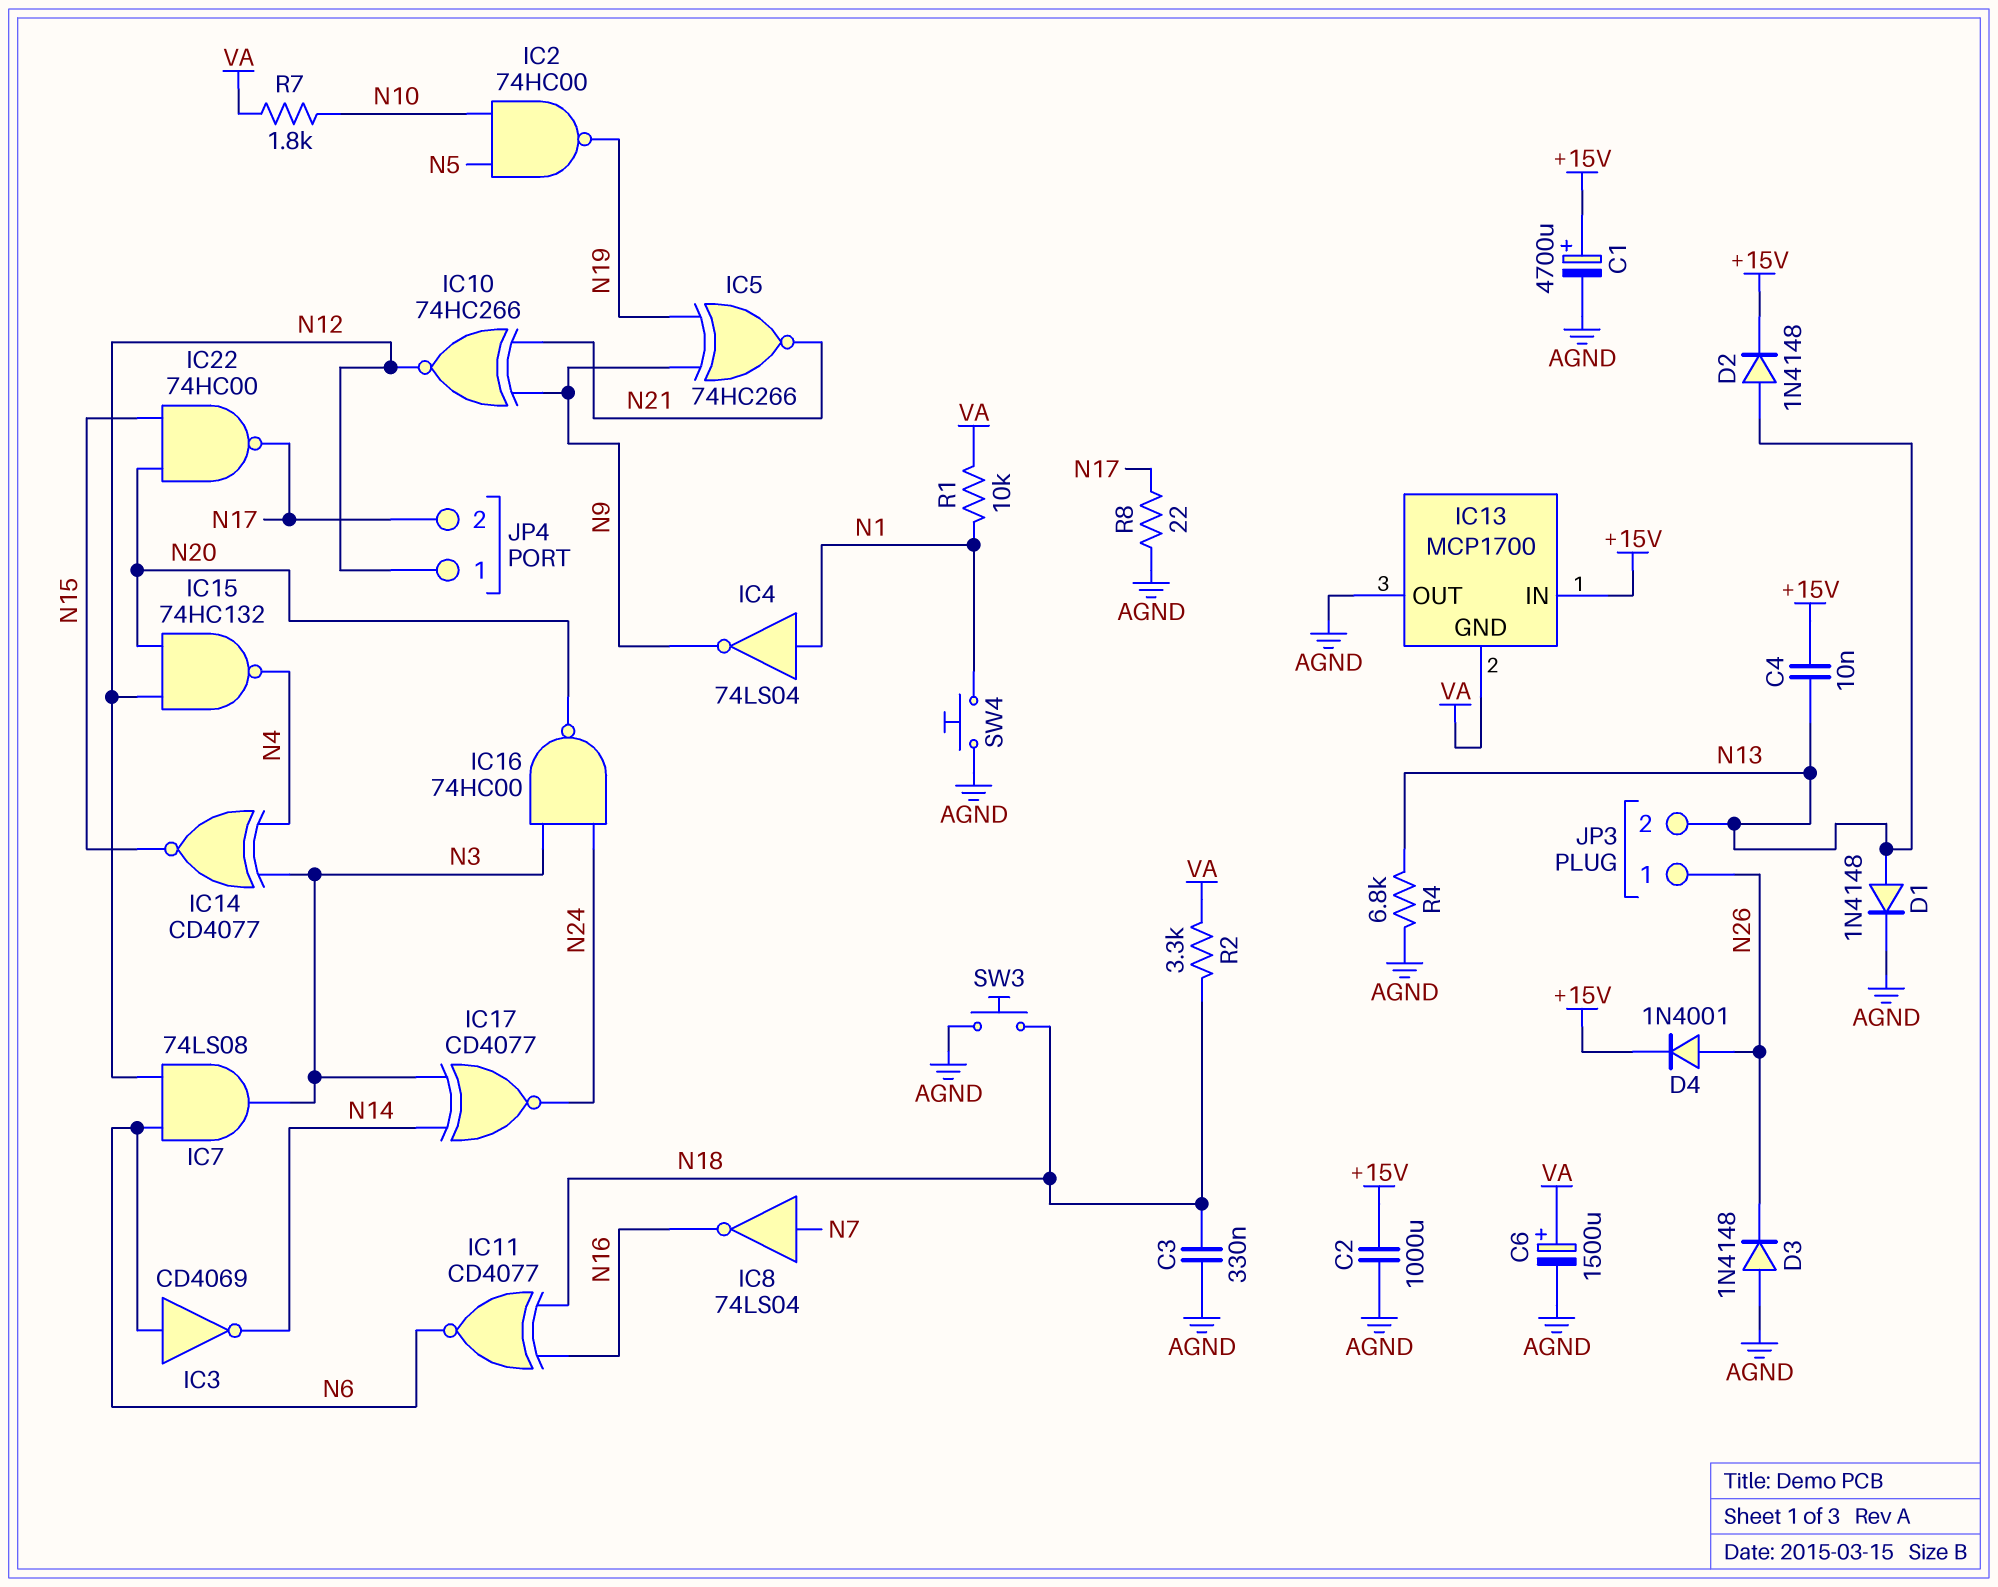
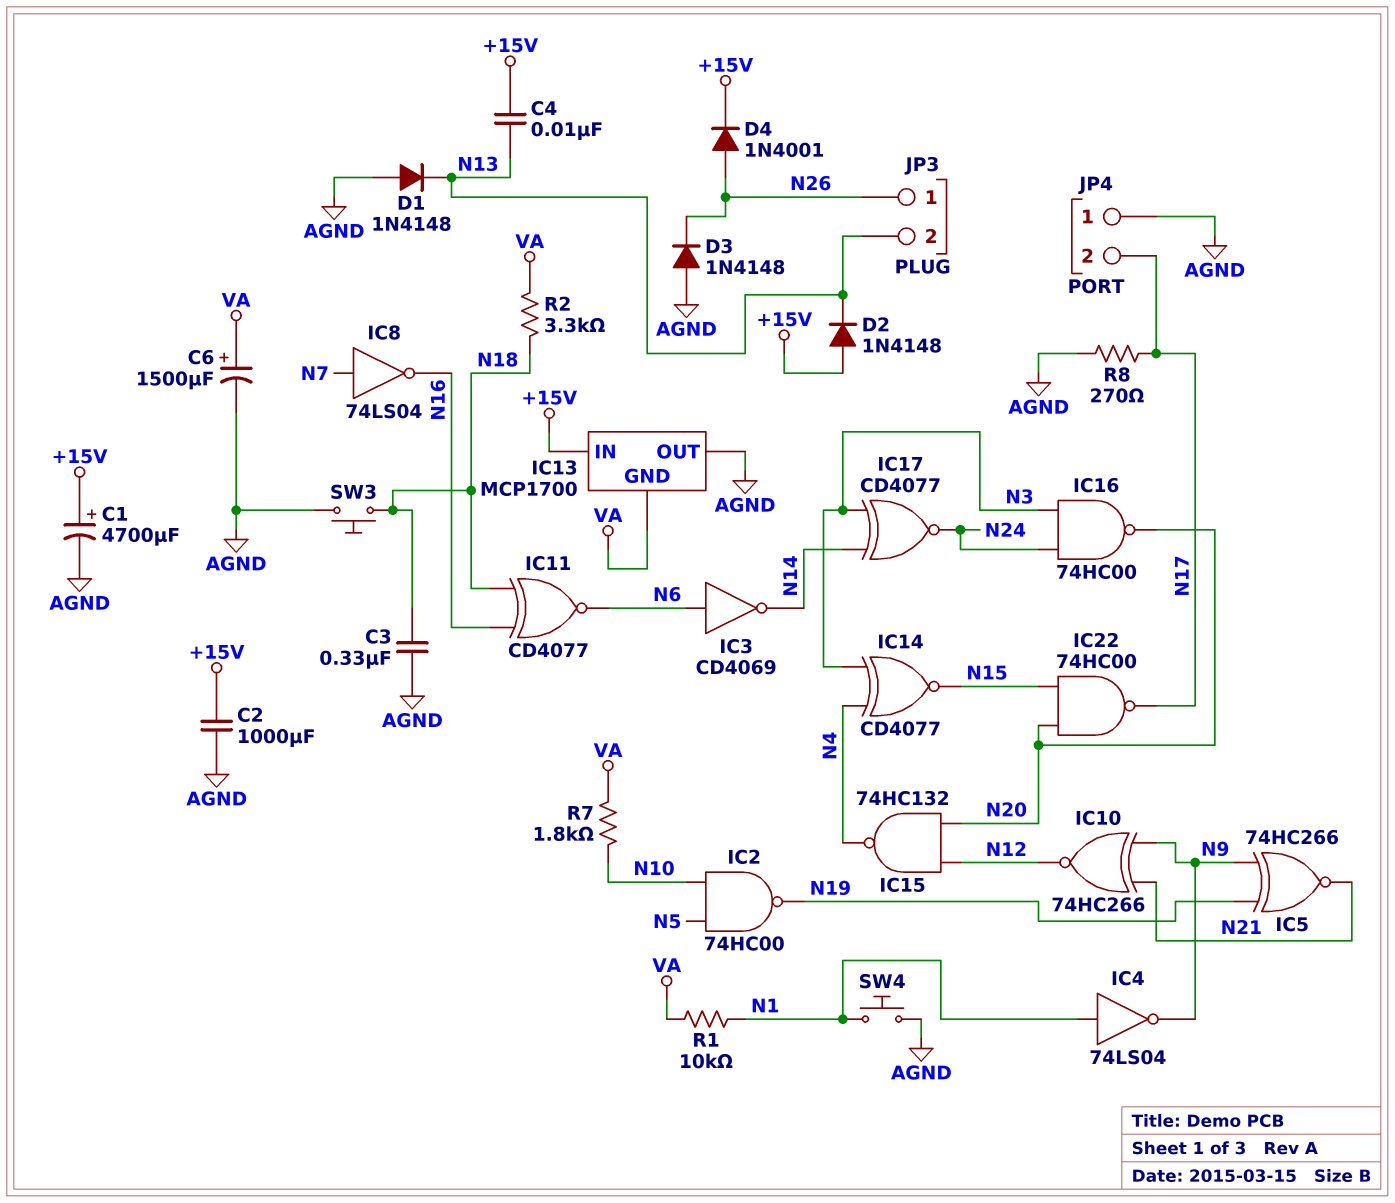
D1: diode 1N4148 (A N13, K AGND) -> diode 1N4148 (A AGND, K N13)
D2: diode 1N4148 (A N13, K +15V) -> diode 1N4148 (A +15V, K N13)
IC7: AND 74LS08 (in N6, in N12, out N3) -> none
JP4 pin 1: N12 -> AGND
R4: 6.8k (AGND, N13) -> none
R8: 22 (AGND, N17) -> 270 (AGND, N17)

